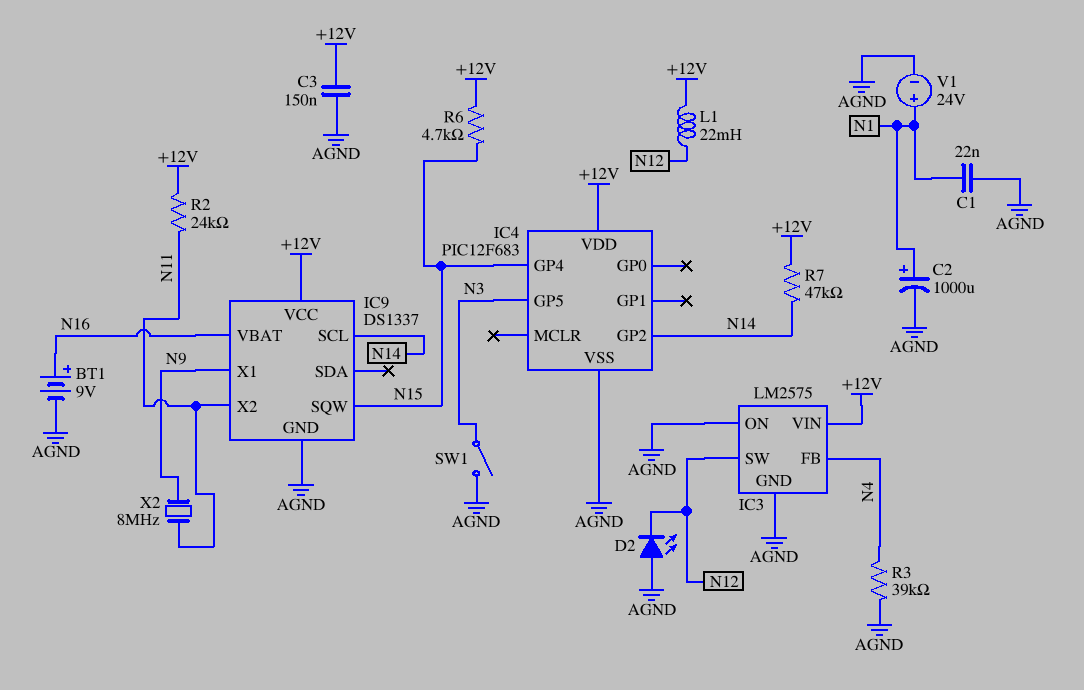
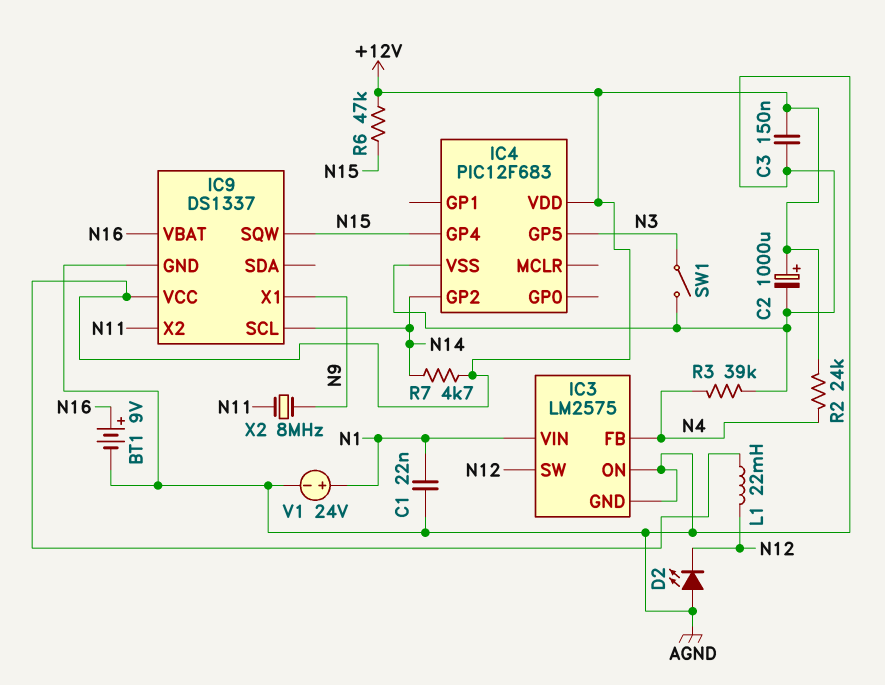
C2: 1000uF (plus N1, minus AGND) -> 1000uF (plus +12V, minus AGND)
IC3 pin VIN: +12V -> N1
R2: 24k (+12V, N11) -> 24k (+12V, N4)
R6: 4.7k (+12V, N15) -> 47k (+12V, N15)
R7: 47k (+12V, N14) -> 4.7k (+12V, N14)

